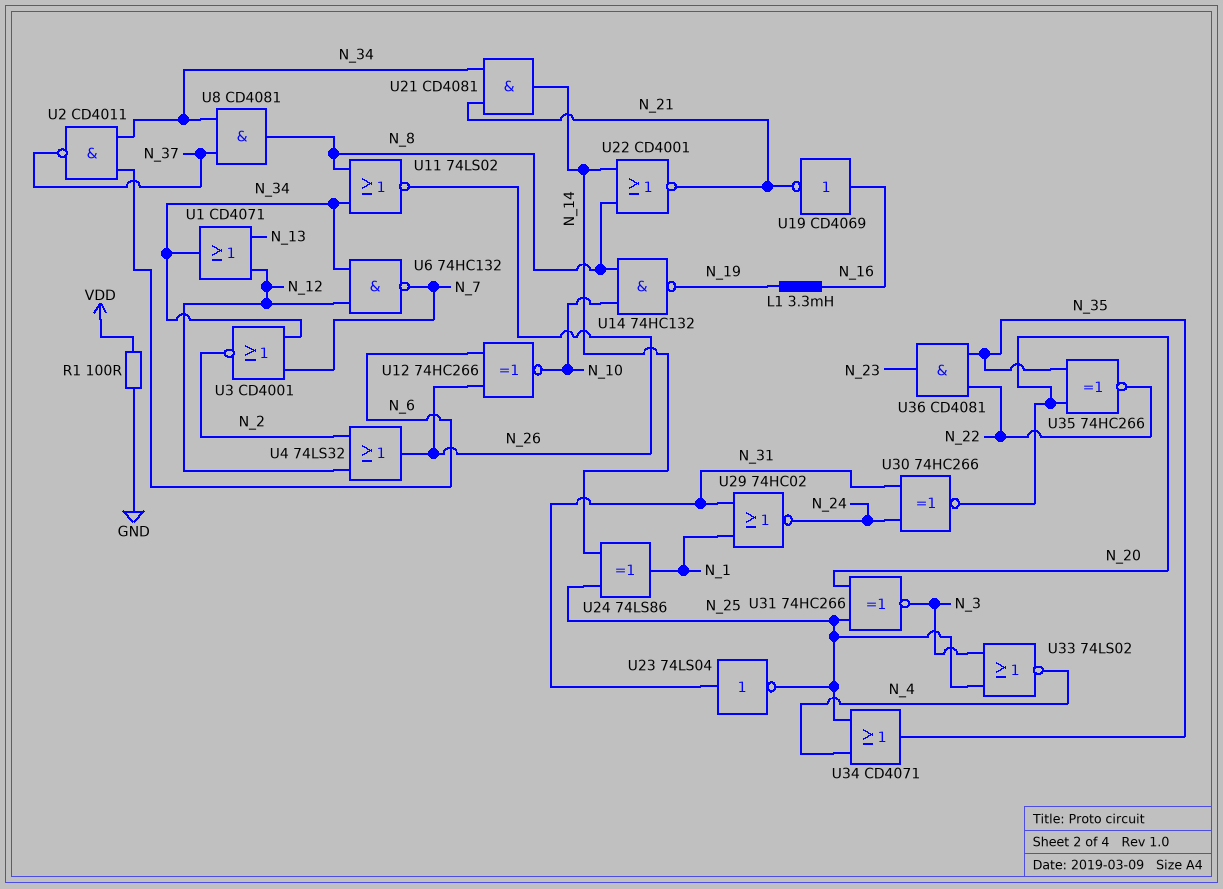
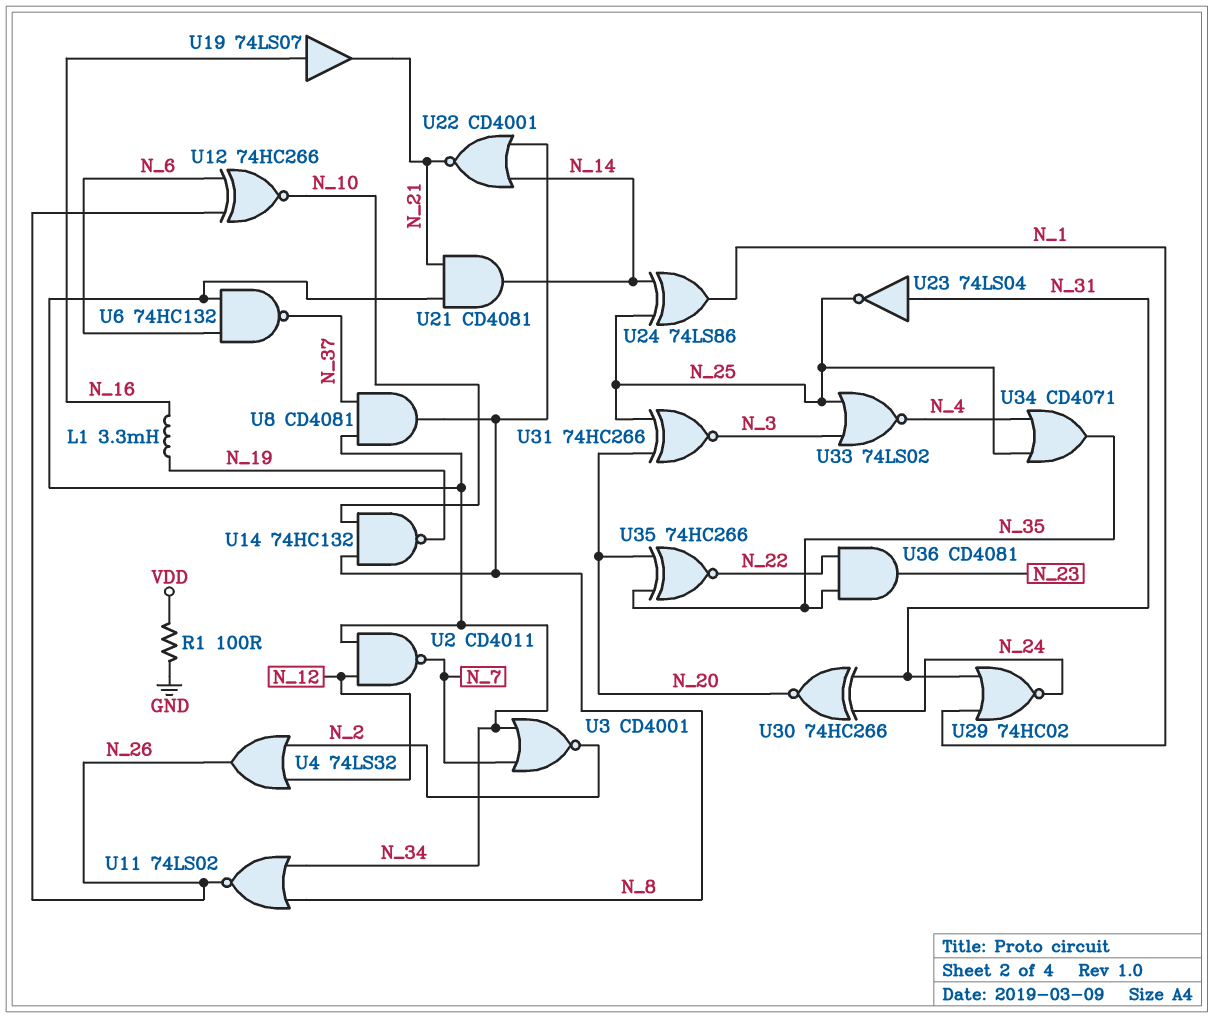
U1: OR CD4071 (in N_12, in N_13, out N_34) -> none
U2: NAND CD4011 (in N_6, in N_34, out N_37) -> NAND CD4011 (in N_12, in N_34, out N_7)
U6: NAND 74HC132 (in N_12, in N_34, out N_7) -> NAND 74HC132 (in N_6, in N_34, out N_37)
U19: NOT CD4069 (in N_16, out N_21) -> buffer 74LS07 (in N_16, out N_21)

